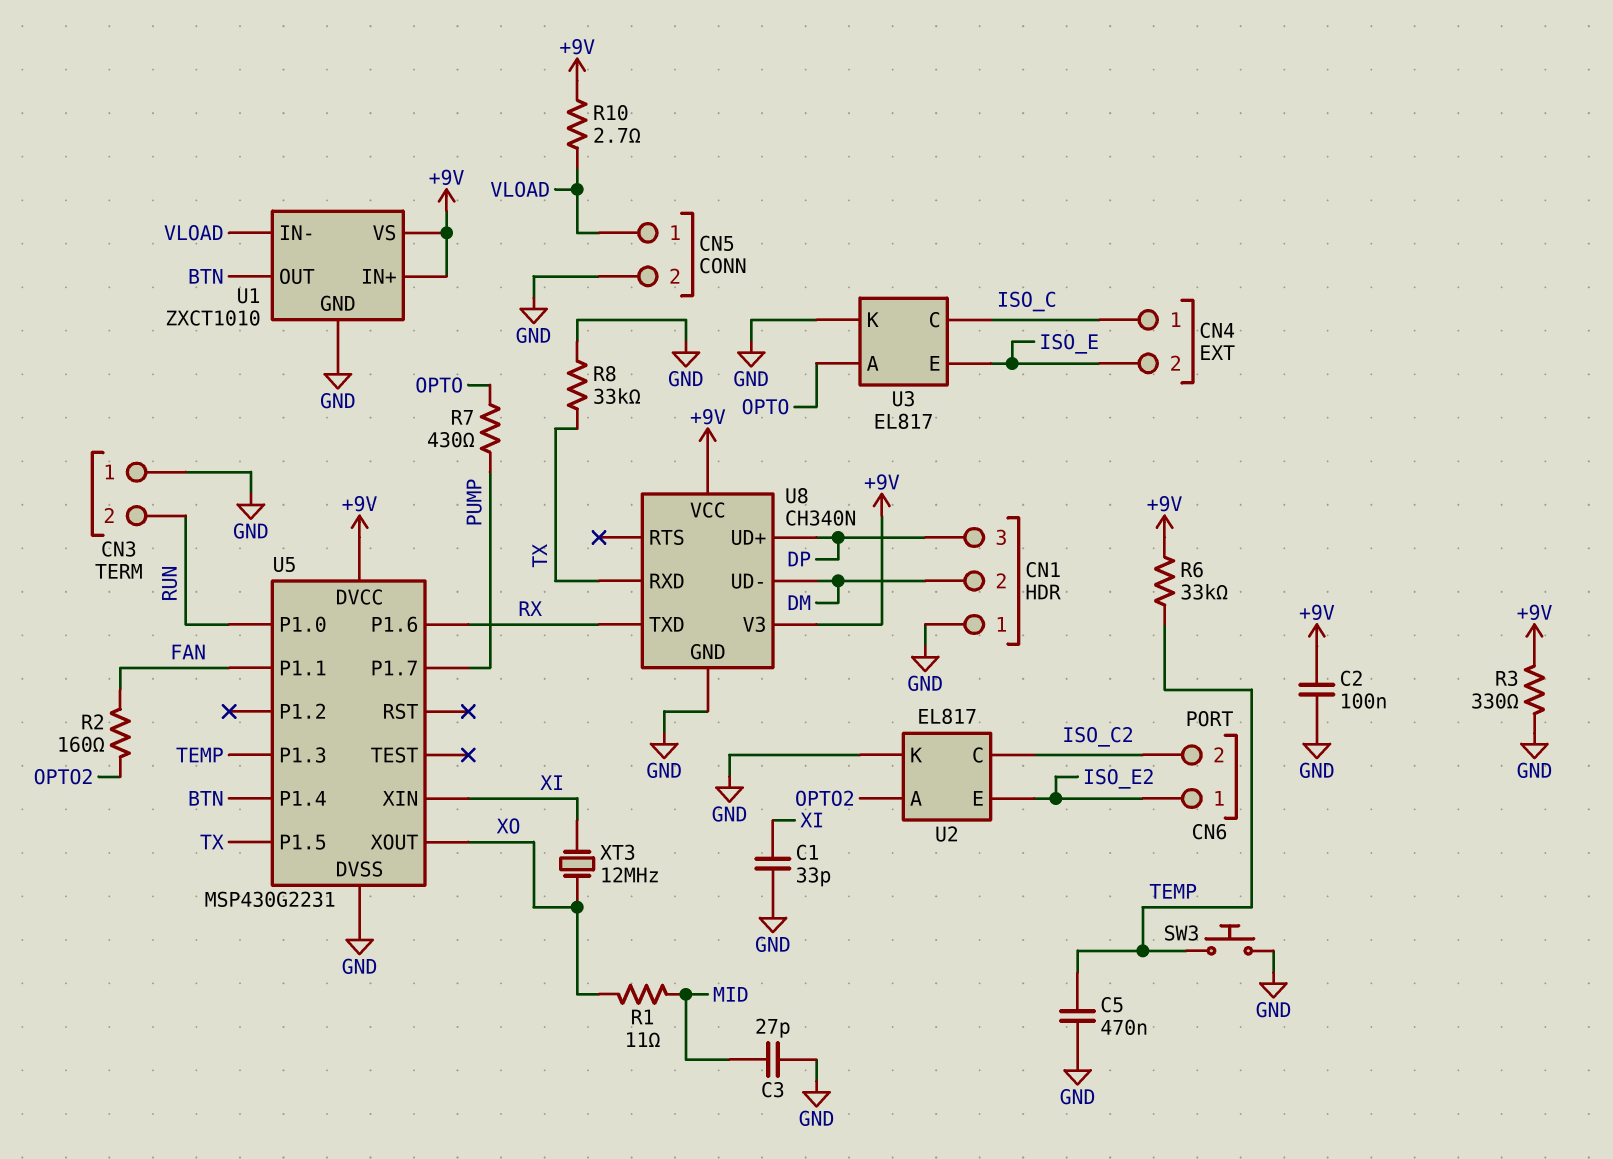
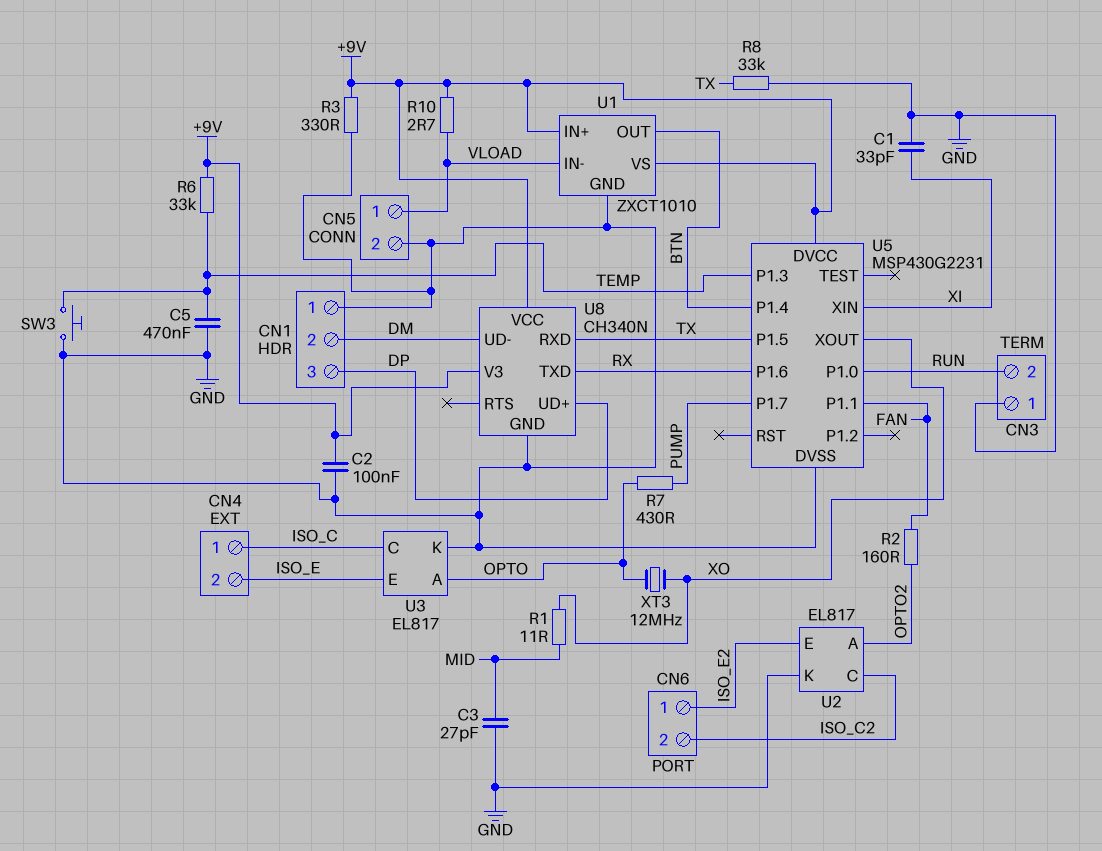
XT3: 12MHz (XI, XO) -> 12MHz (OPTO, XO)

